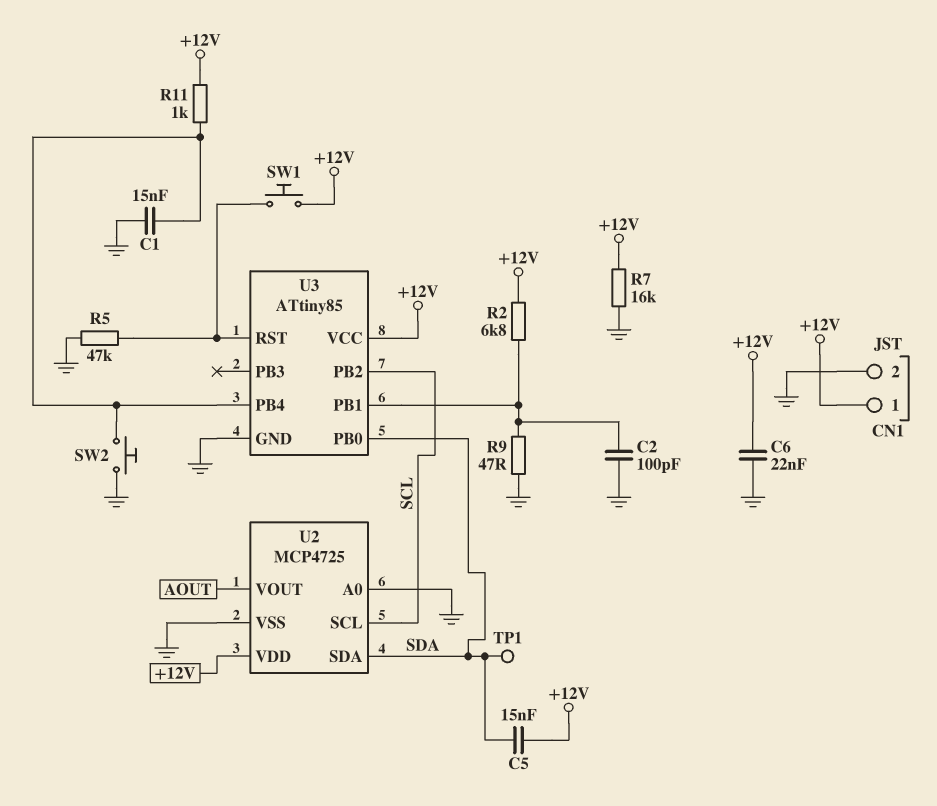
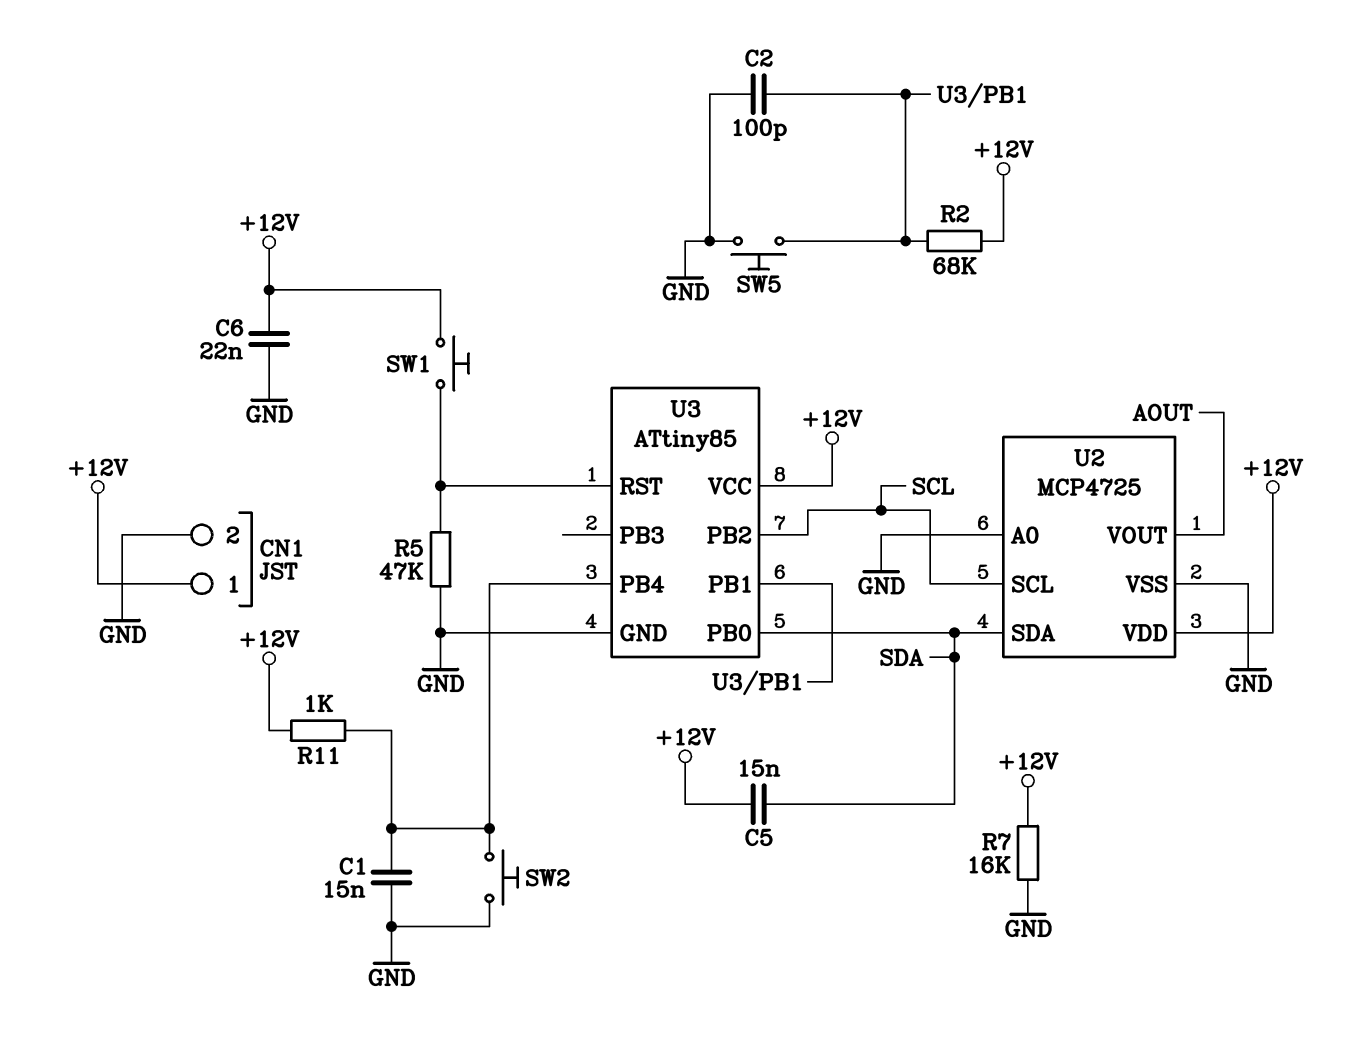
R2: 6.8k (+12V, U3/PB1) -> 68k (+12V, U3/PB1)
R9: 47 (GND, U3/PB1) -> none
SW5: none -> button (GND, U3/PB1)
TP1: test point (SDA) -> none

